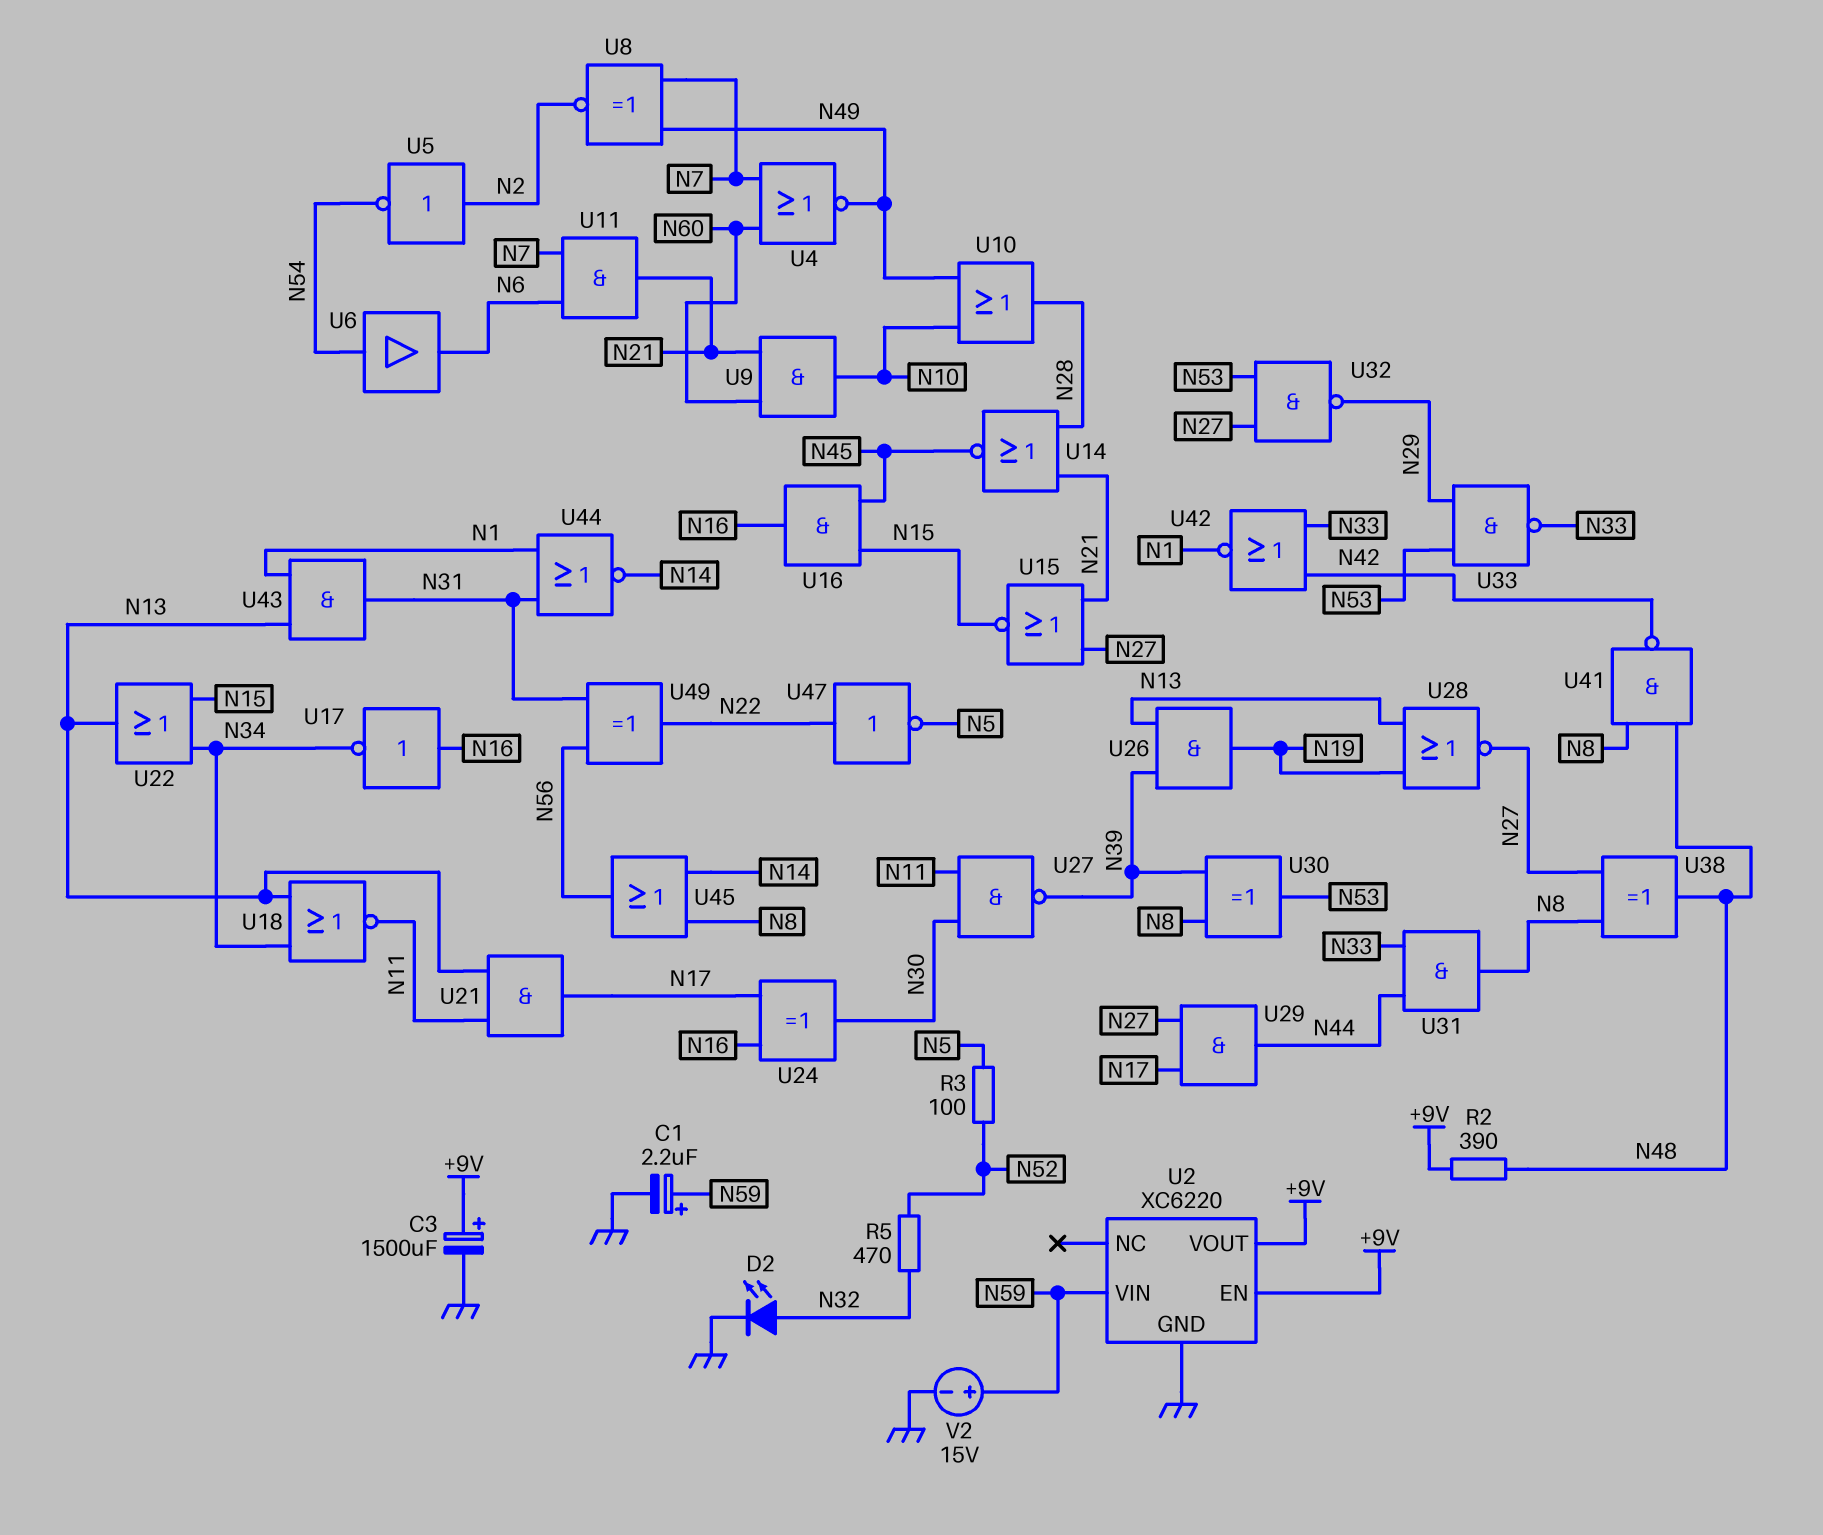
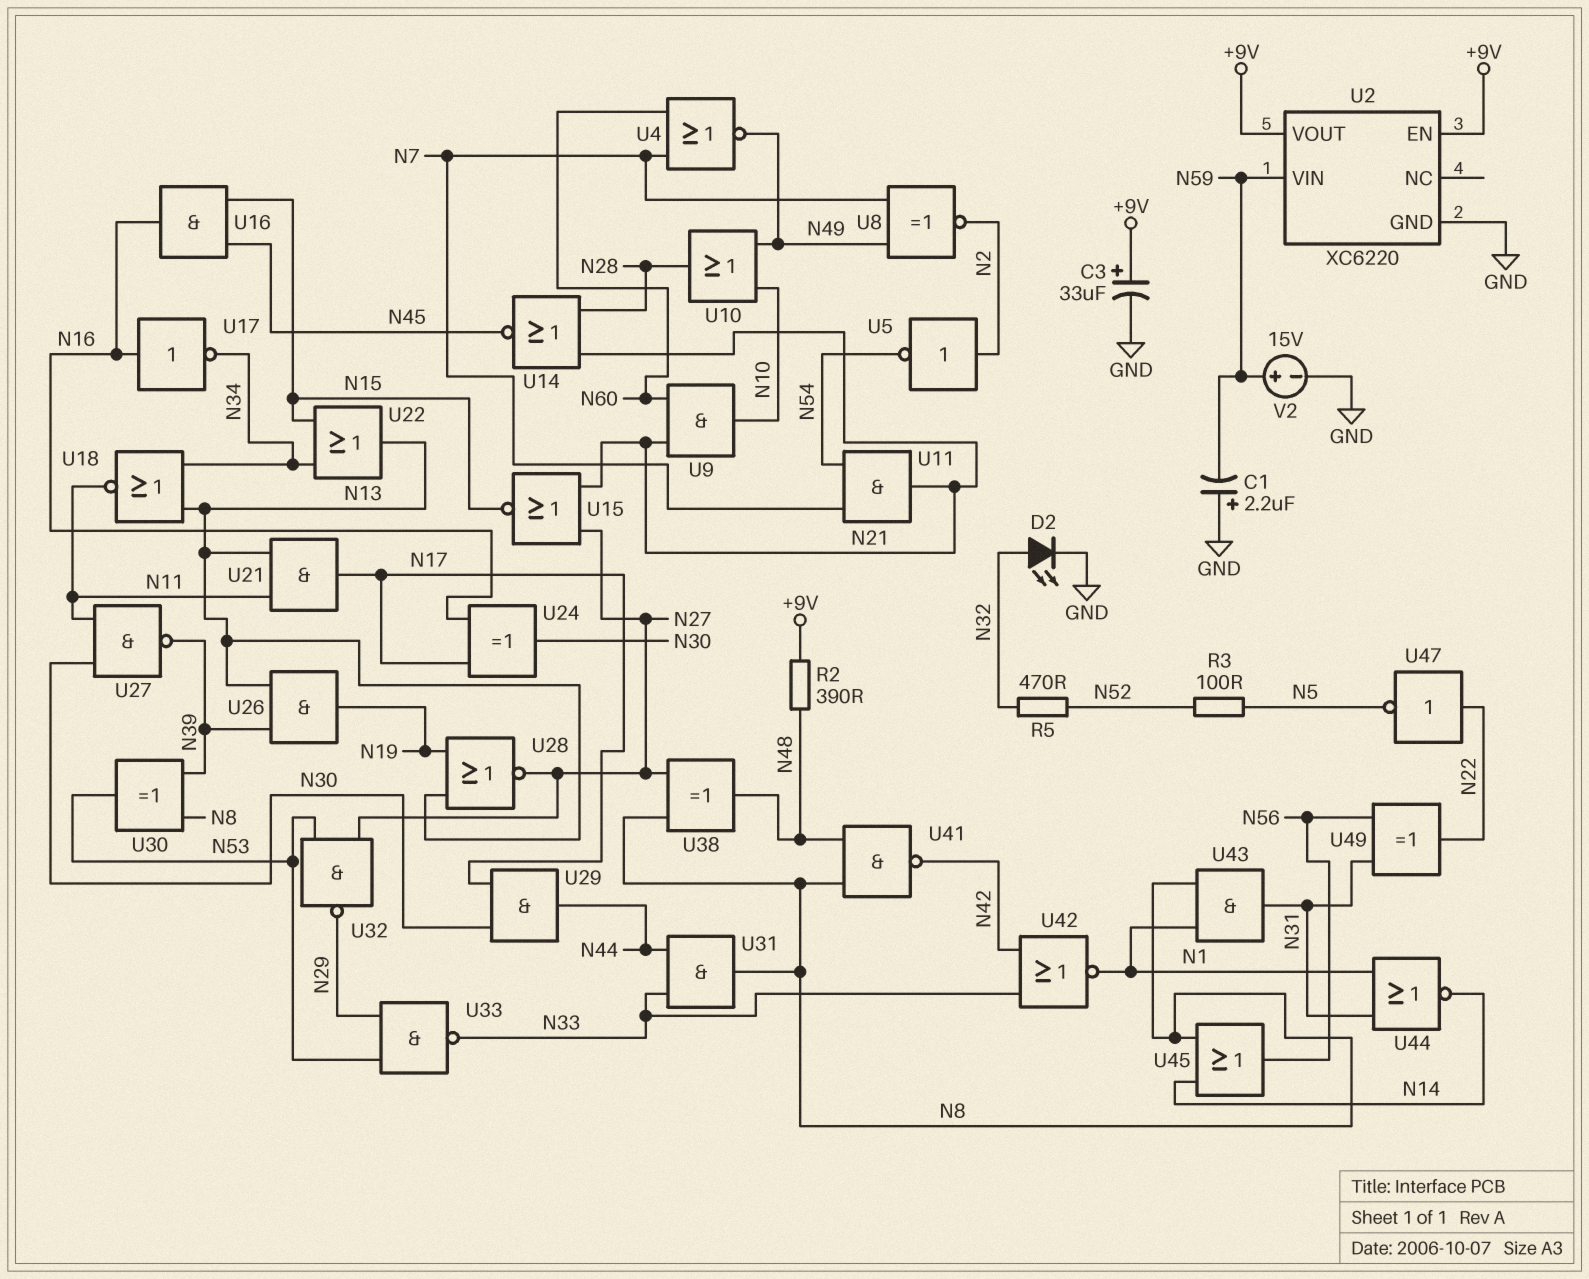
C1: 2.2uF (plus N59, minus GND) -> 2.2uF (plus GND, minus N59)
C3: 1500uF (plus +9V, minus GND) -> 33uF (plus +9V, minus GND)
U6: buffer (in N54, out N6) -> none
U11: AND (in N6, in N7, out N21) -> AND (in N7, in N54, out N21)
U29: AND (in N17, in N27, out N44) -> AND (in N17, in N30, out N44)
U43: AND (in N1, in N13, out N31) -> AND (in N1, in N8, out N31)

